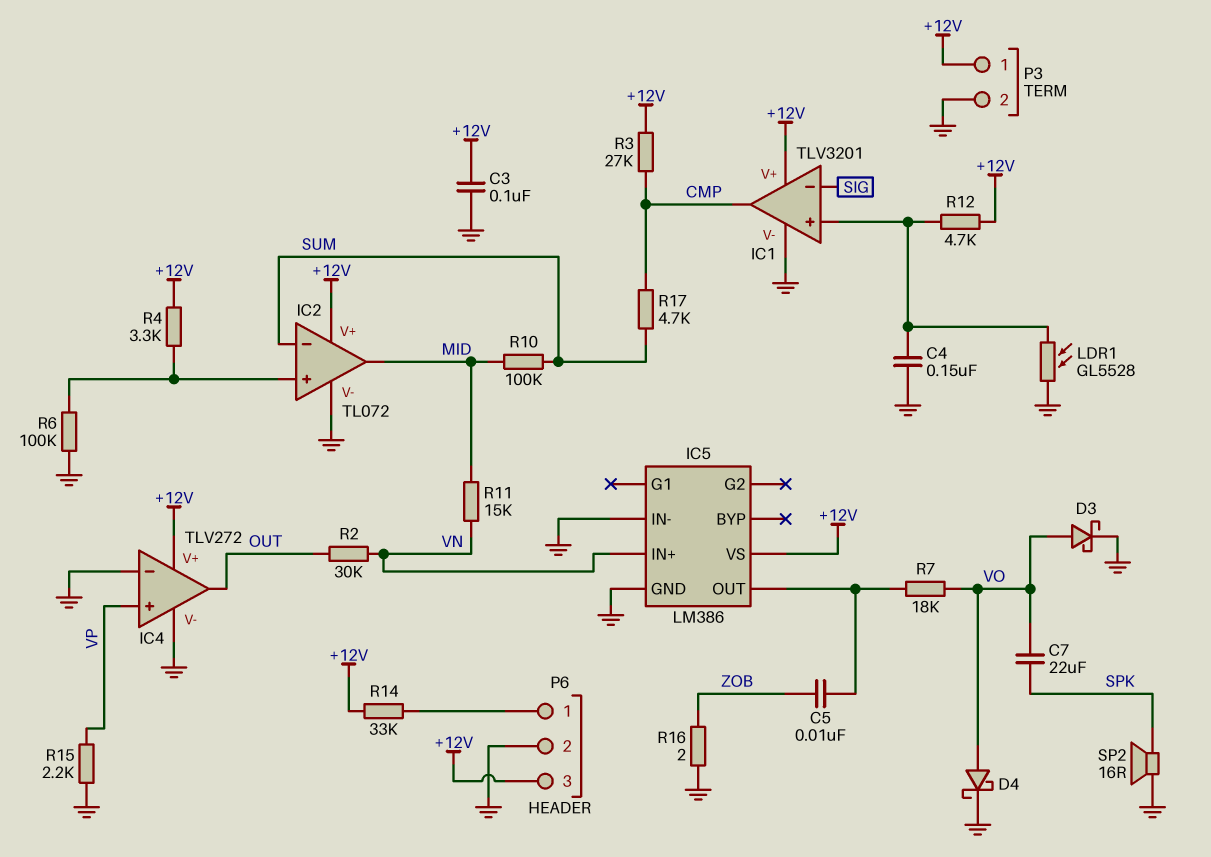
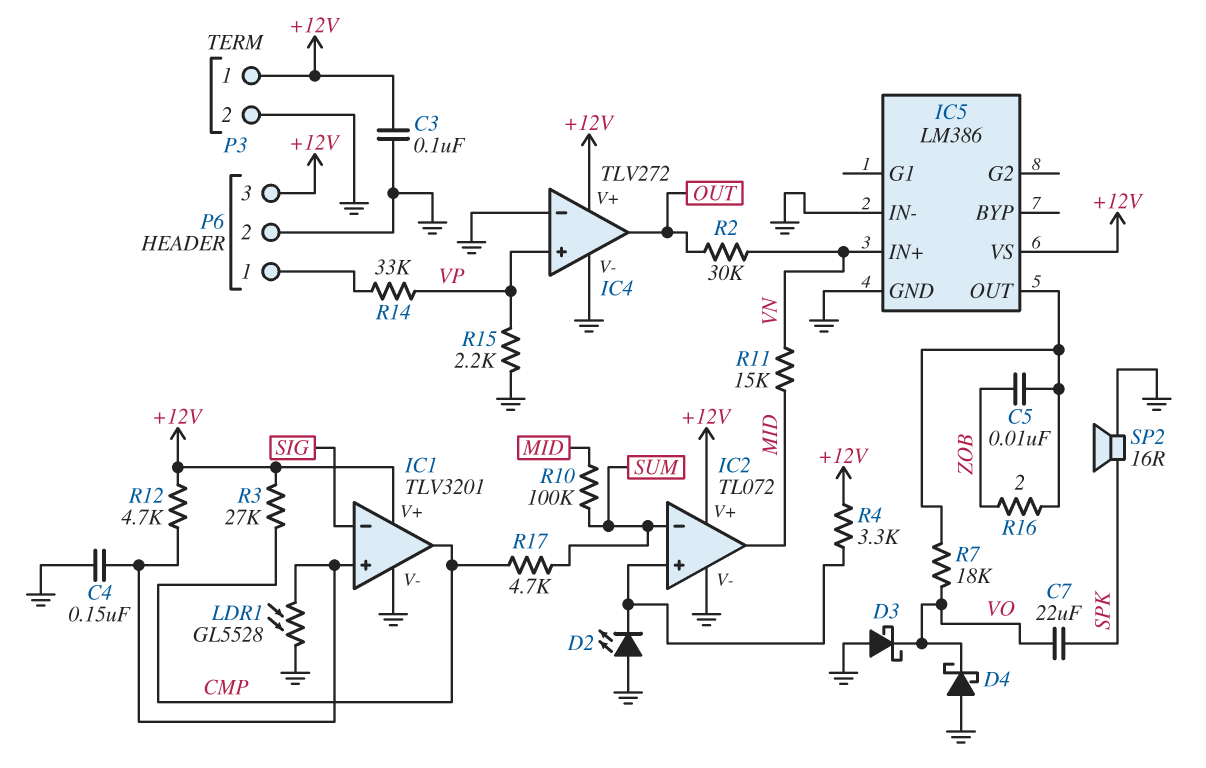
D2: none -> LED (A GND, K IC2/in+)
D3: schottky (A VO, K GND) -> schottky (A GND, K VO)
D4: schottky (A VO, K GND) -> schottky (A GND, K VO)
R6: 100k (GND, IC2/in+) -> none
R14: 33k (+12V, P6/1) -> 33k (P6/1, VP)
R16: 2 (GND, ZOB) -> 2 (IC5/OUT, ZOB)

